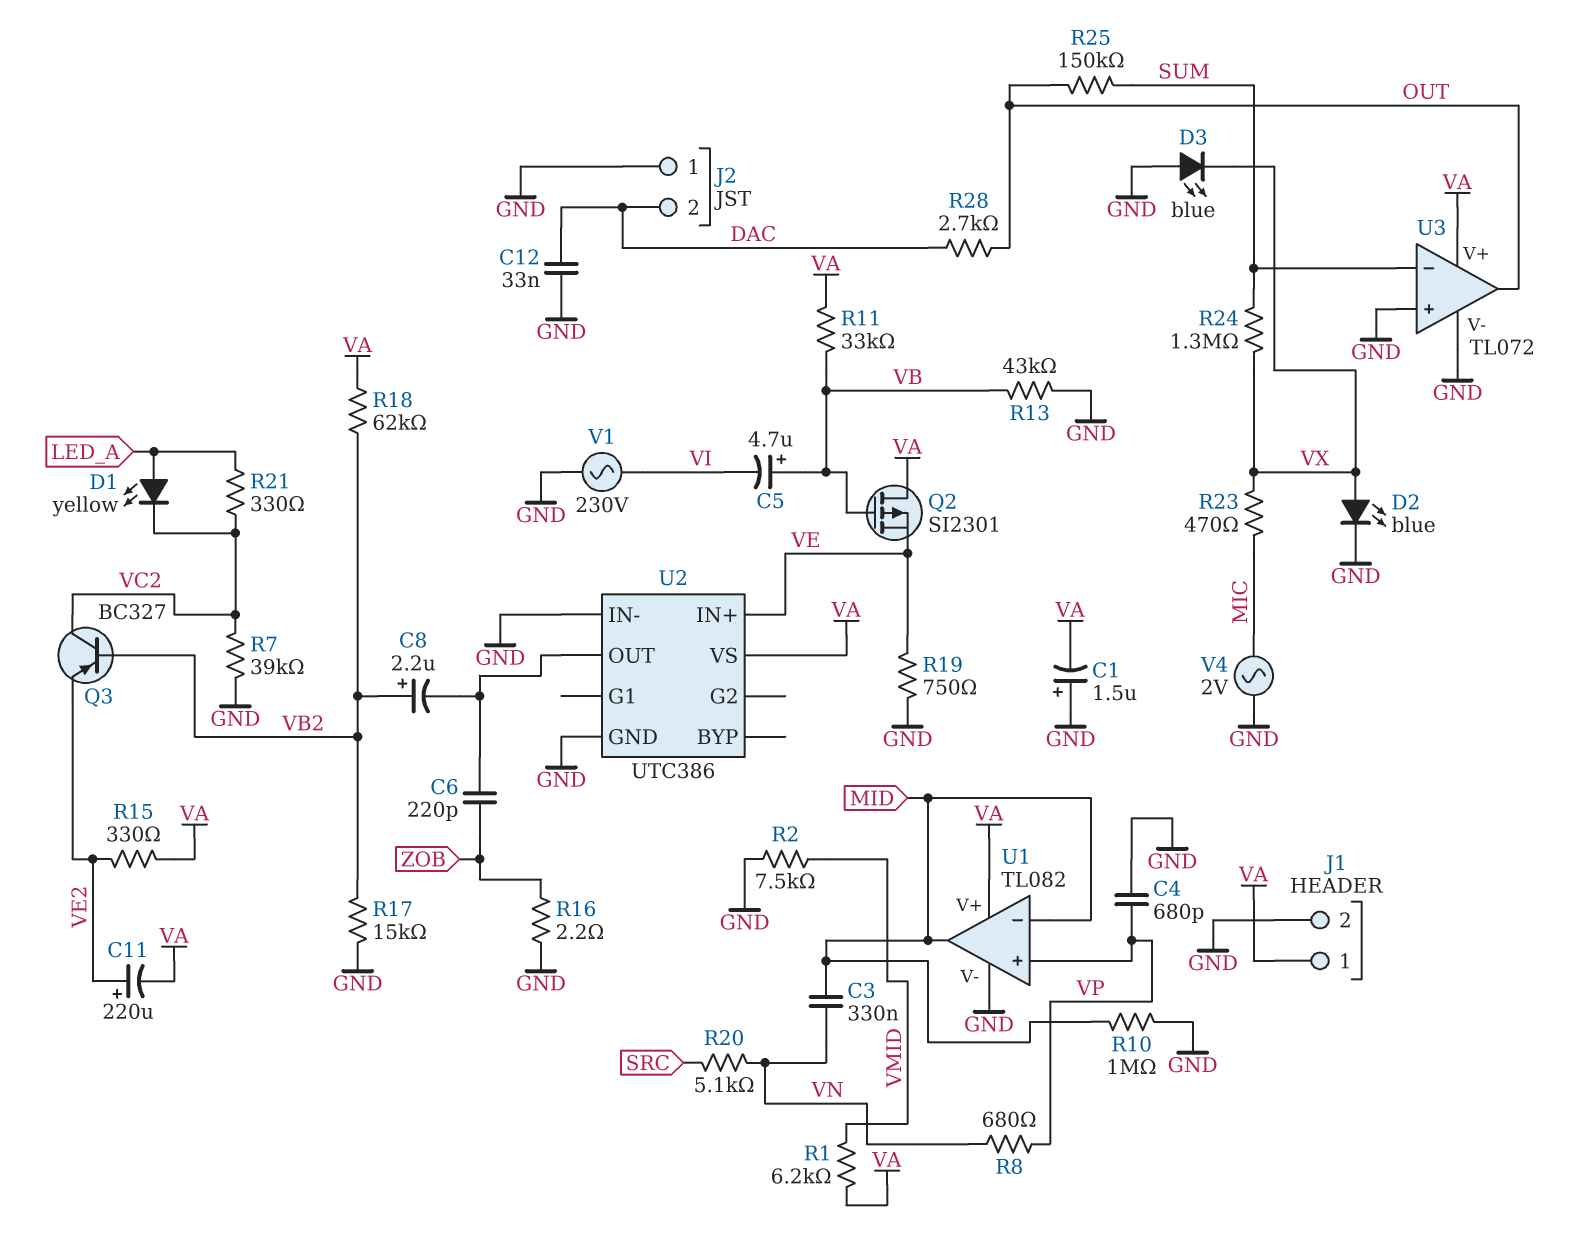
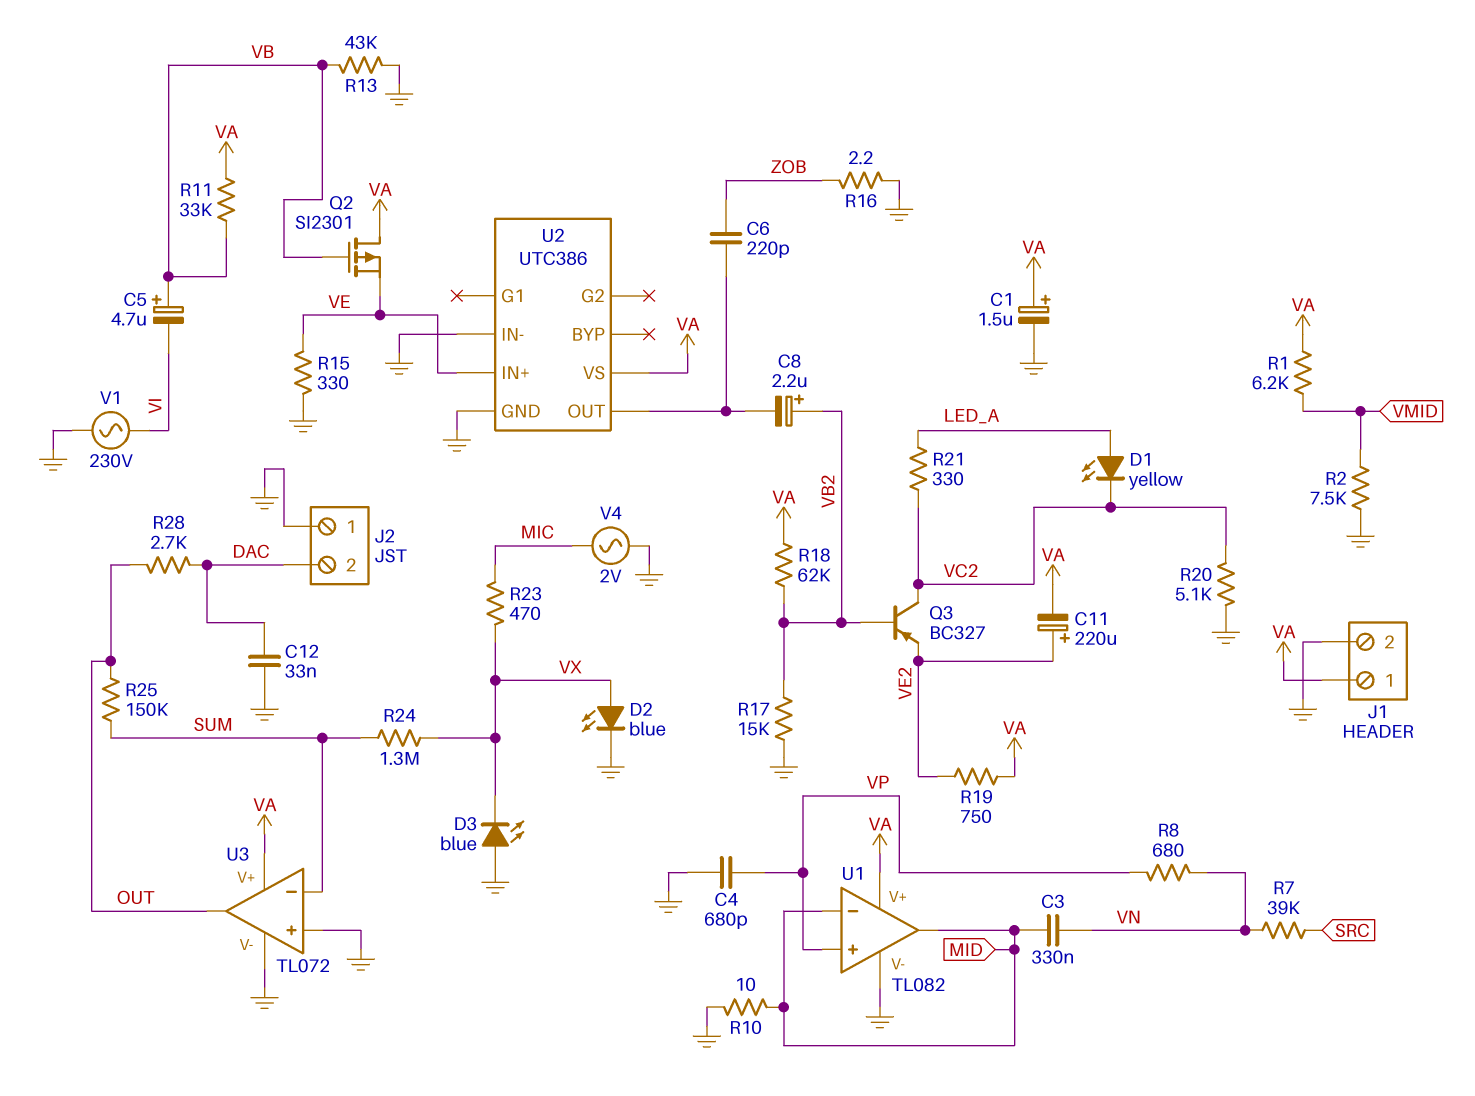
C1: 1.5uF (plus GND, minus VA) -> 1.5uF (plus VA, minus GND)
R7: 39k (GND, VC2) -> 39k (SRC, VN)
R10: 1M (GND, MID) -> 10 (GND, MID)
R15: 330 (VA, VE2) -> 330 (GND, VE)
R19: 750 (GND, VE) -> 750 (VA, VE2)
R20: 5.1k (SRC, VN) -> 5.1k (GND, VC2)

